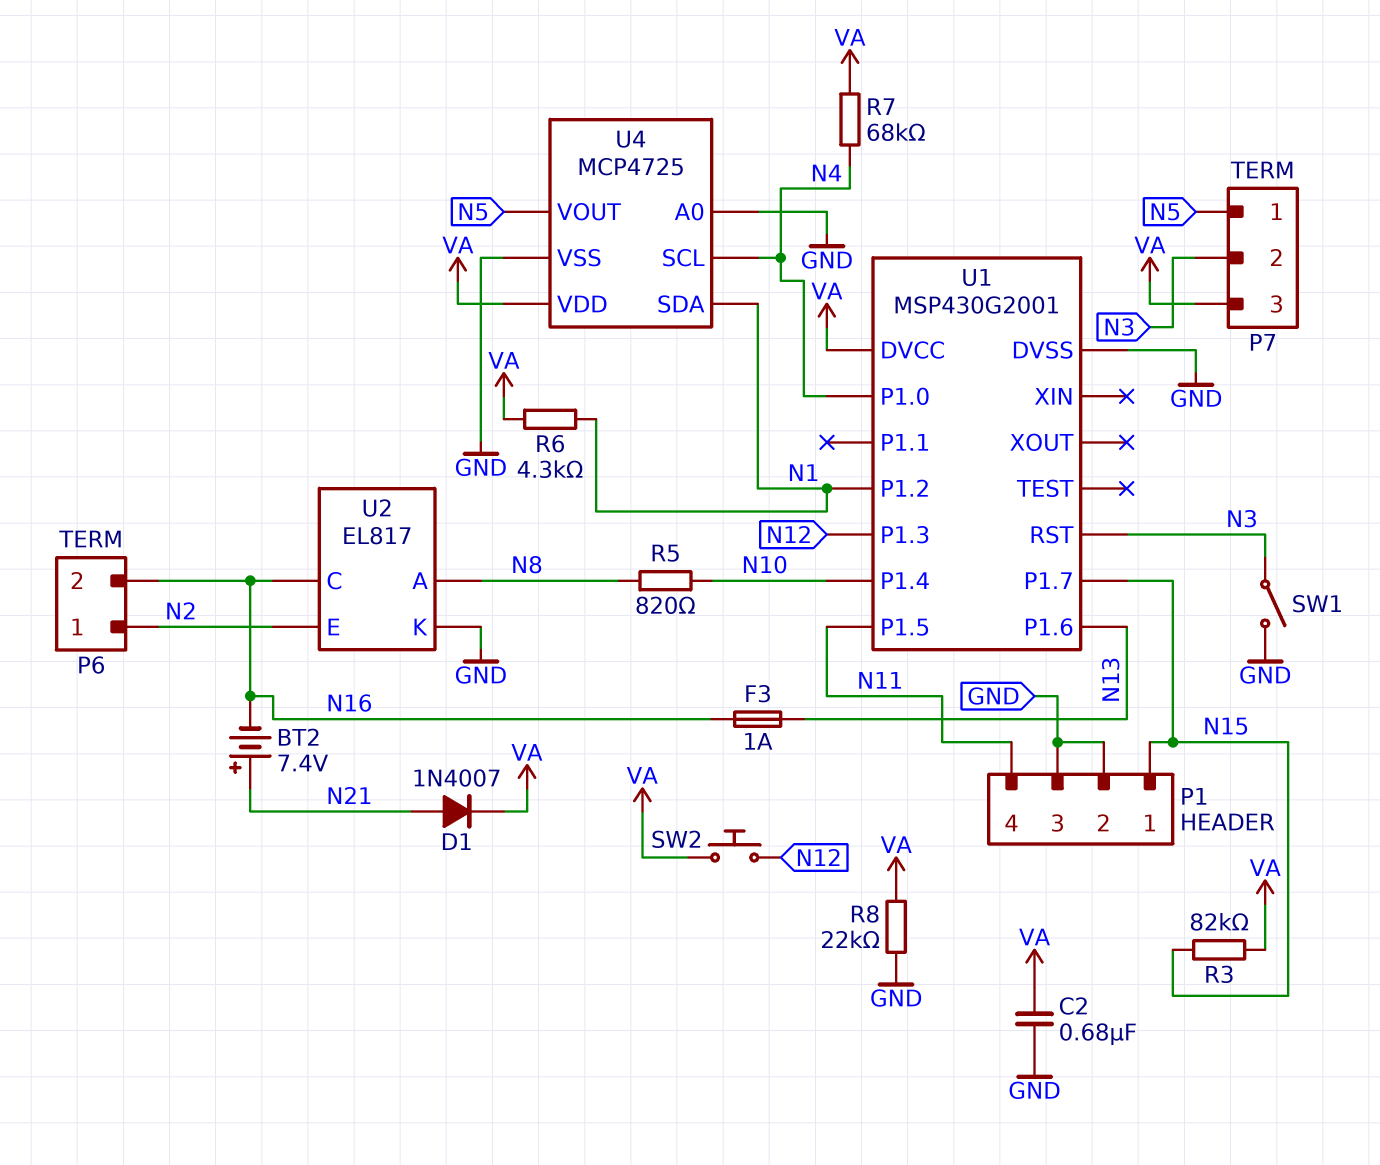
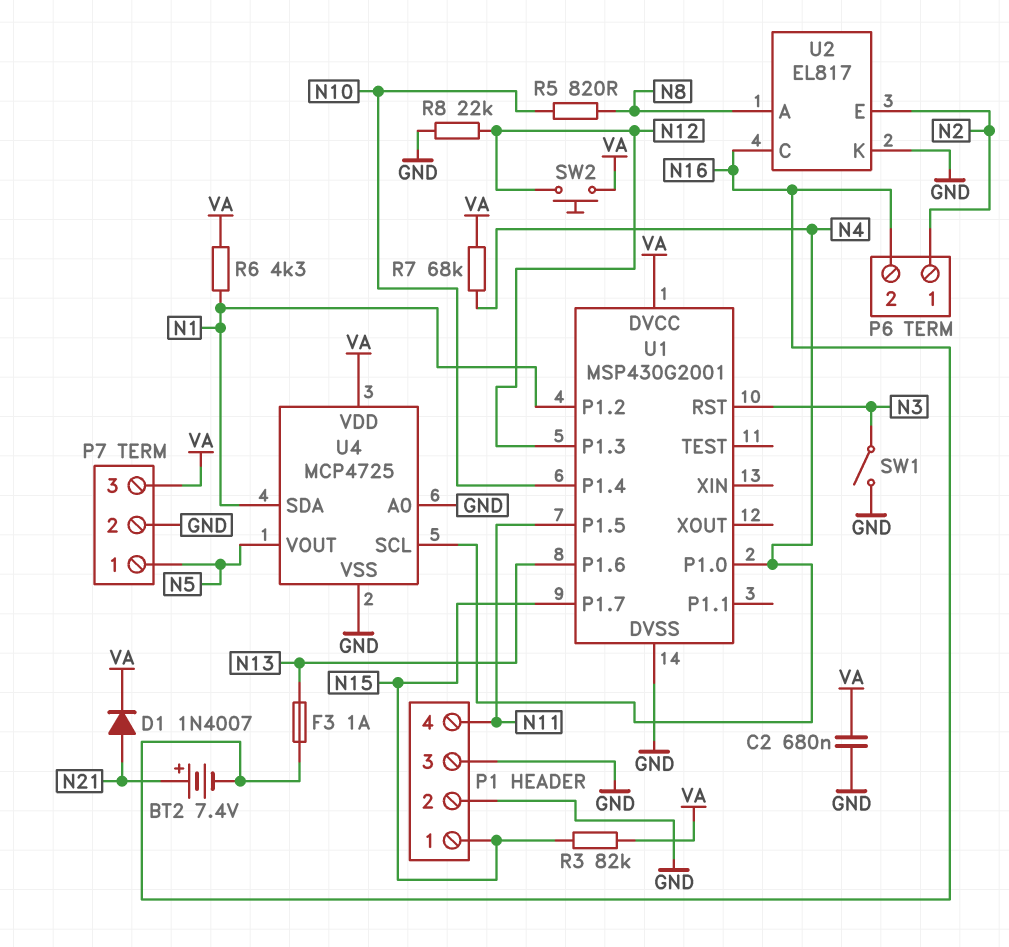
P7 pin 2: N3 -> GND
R8: 22k (GND, VA) -> 22k (GND, N12)

